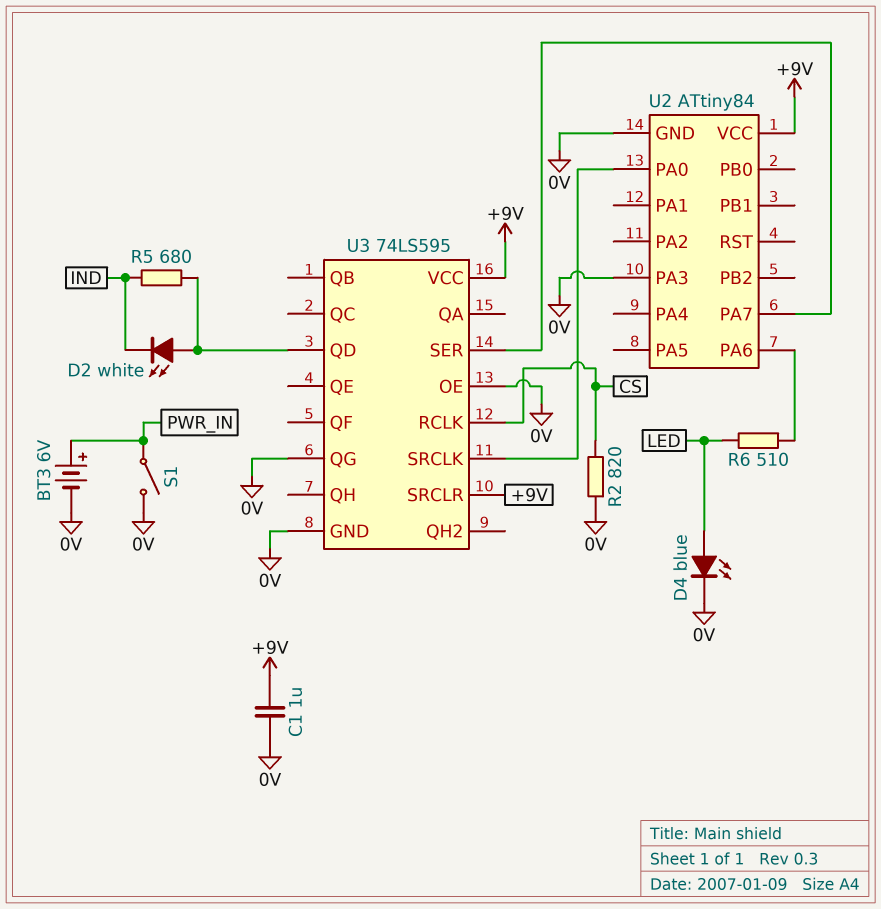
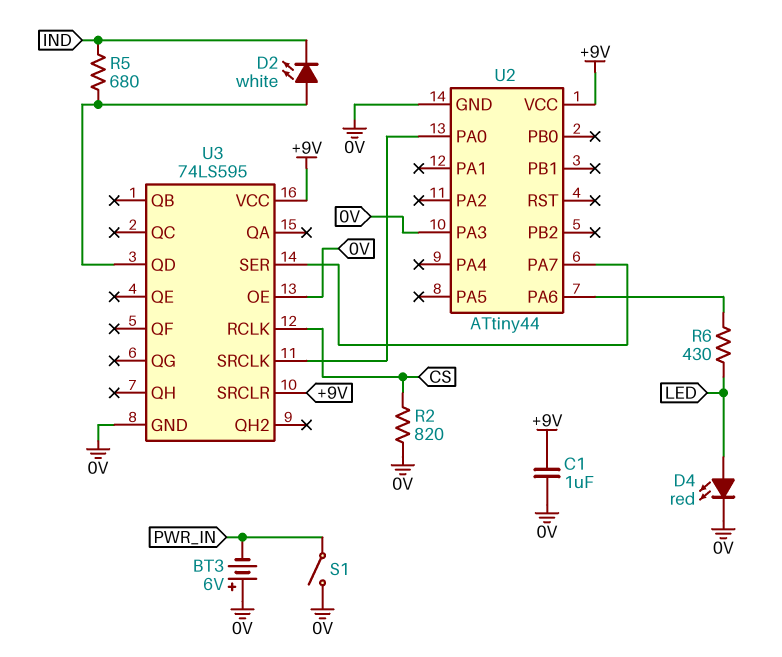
BT3: 6V (plus PWR_IN, minus 0V) -> 6V (plus 0V, minus PWR_IN)
D4: LED blue (A LED, K 0V) -> LED red (A LED, K 0V)
R6: 510 (LED, U2/PA6) -> 430 (LED, U2/PA6)
U2: ATtiny84 -> ATtiny44
U3 pin QG: 0V -> none

